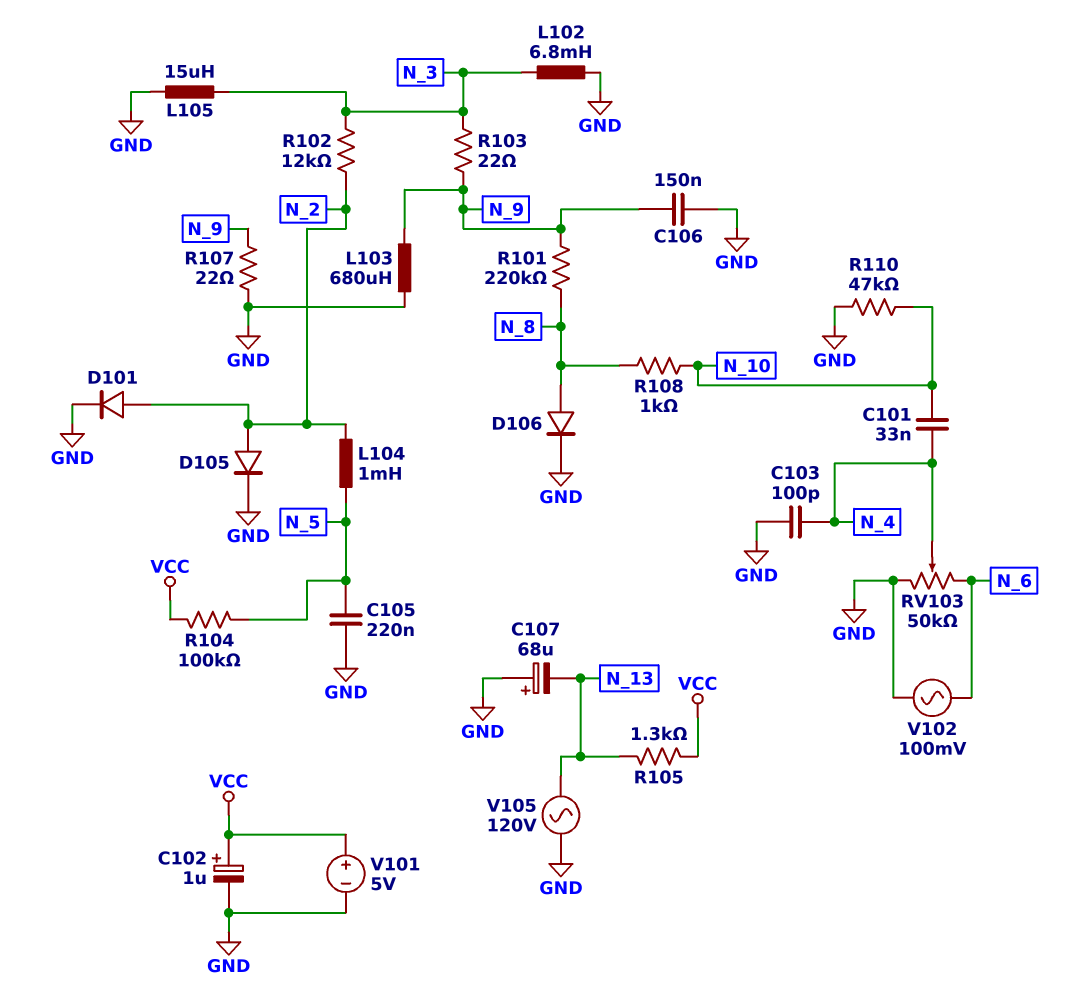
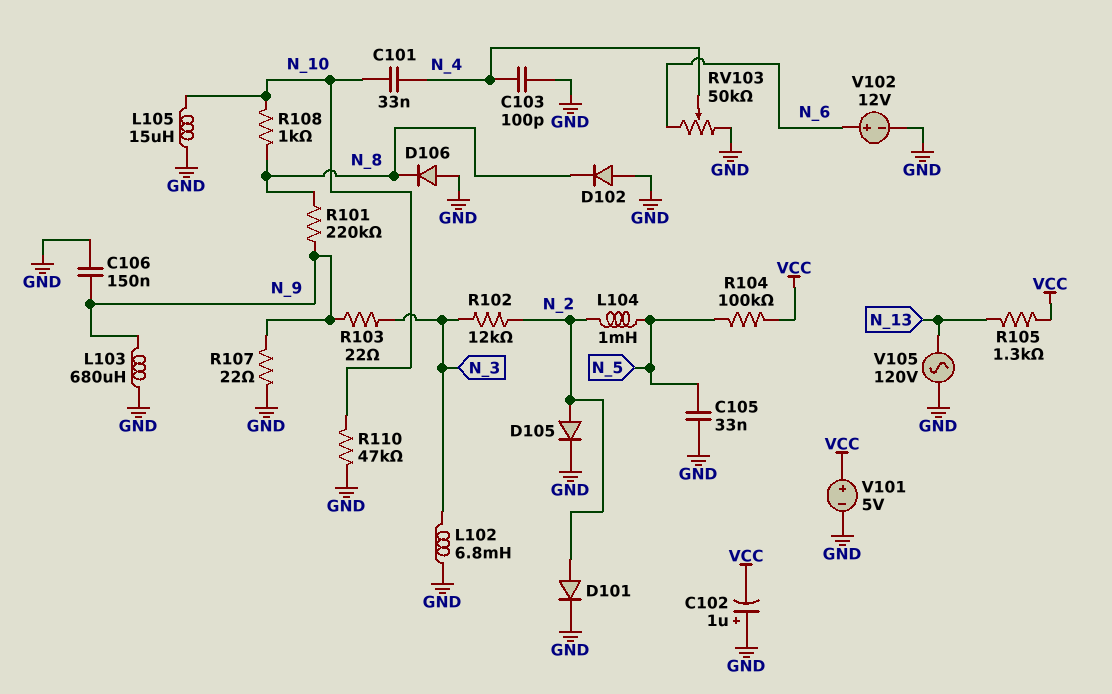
C102: 1uF (plus VCC, minus GND) -> 1uF (plus GND, minus VCC)
C105: 220nF (GND, N_5) -> 33nF (GND, N_5)
C107: 68uF (plus GND, minus N_13) -> none
D102: none -> diode (A GND, K N_8)
D106: diode (A N_8, K GND) -> diode (A GND, K N_8)
L105: 15uH (GND, N_3) -> 15uH (GND, N_10)
V102: AC 100mV (GND, N_6) -> 12V (plus N_6, minus GND)

